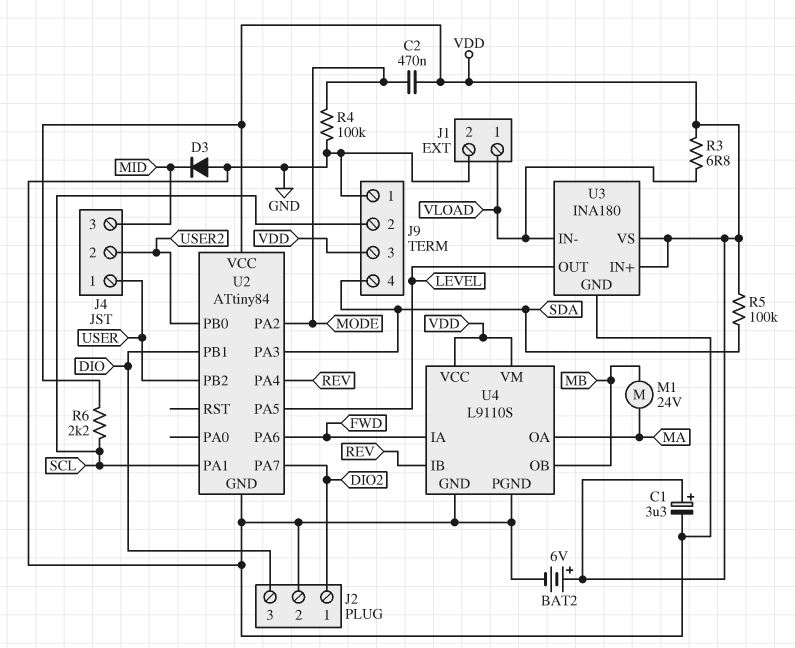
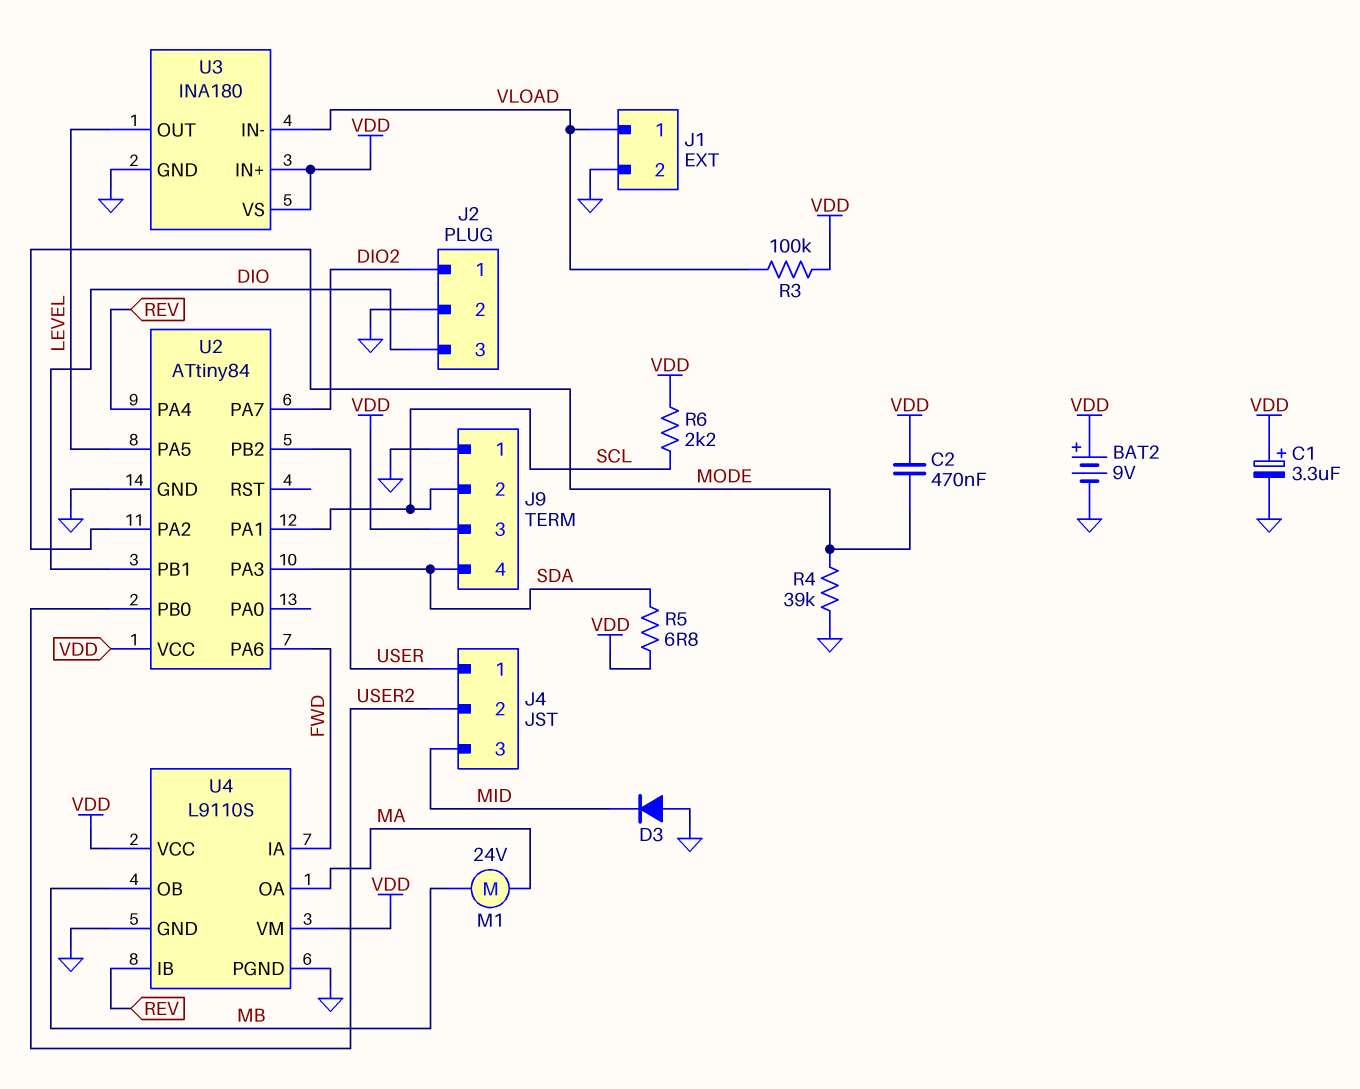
BAT2: 6V (plus VDD, minus GND) -> 9V (plus VDD, minus GND)
R3: 6.8 (VDD, VLOAD) -> 100k (VDD, VLOAD)
R4: 100k (GND, MODE) -> 39k (GND, MODE)
R5: 100k (SDA, VDD) -> 6.8 (SDA, VDD)

